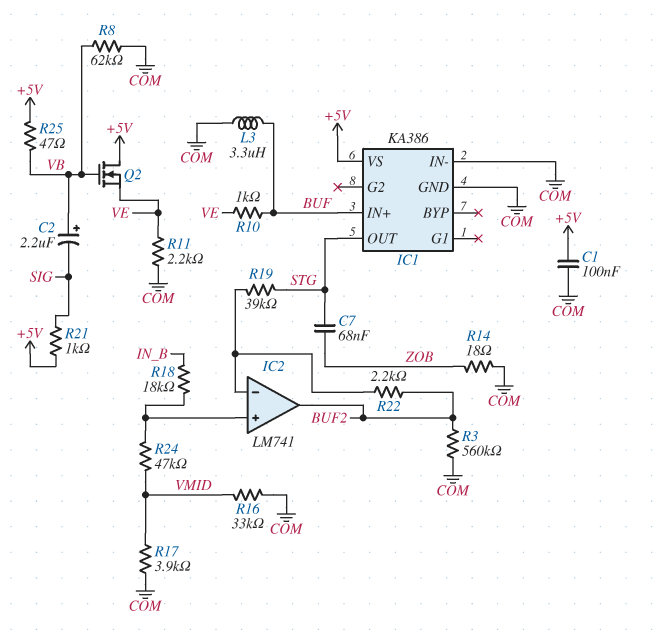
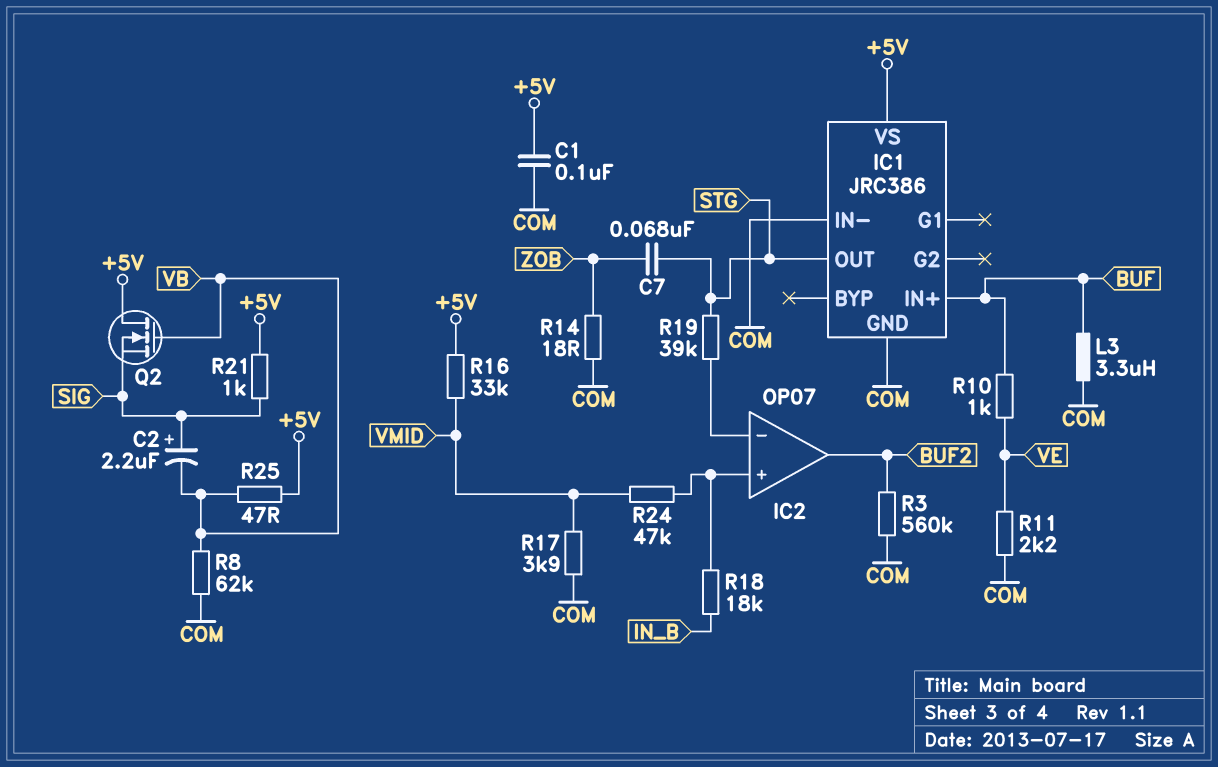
C2: 2.2uF (plus VB, minus SIG) -> 2.2uF (plus SIG, minus VB)
IC1: KA386 -> JRC386
IC2: LM741 -> OP07
Q2: NMOS (G VB, D +5V, S VE) -> NMOS (G VB, D +5V, S SIG)
R16: 33k (COM, VMID) -> 33k (+5V, VMID)
R22: 2.2k (BUF2, IC2/in-) -> none

